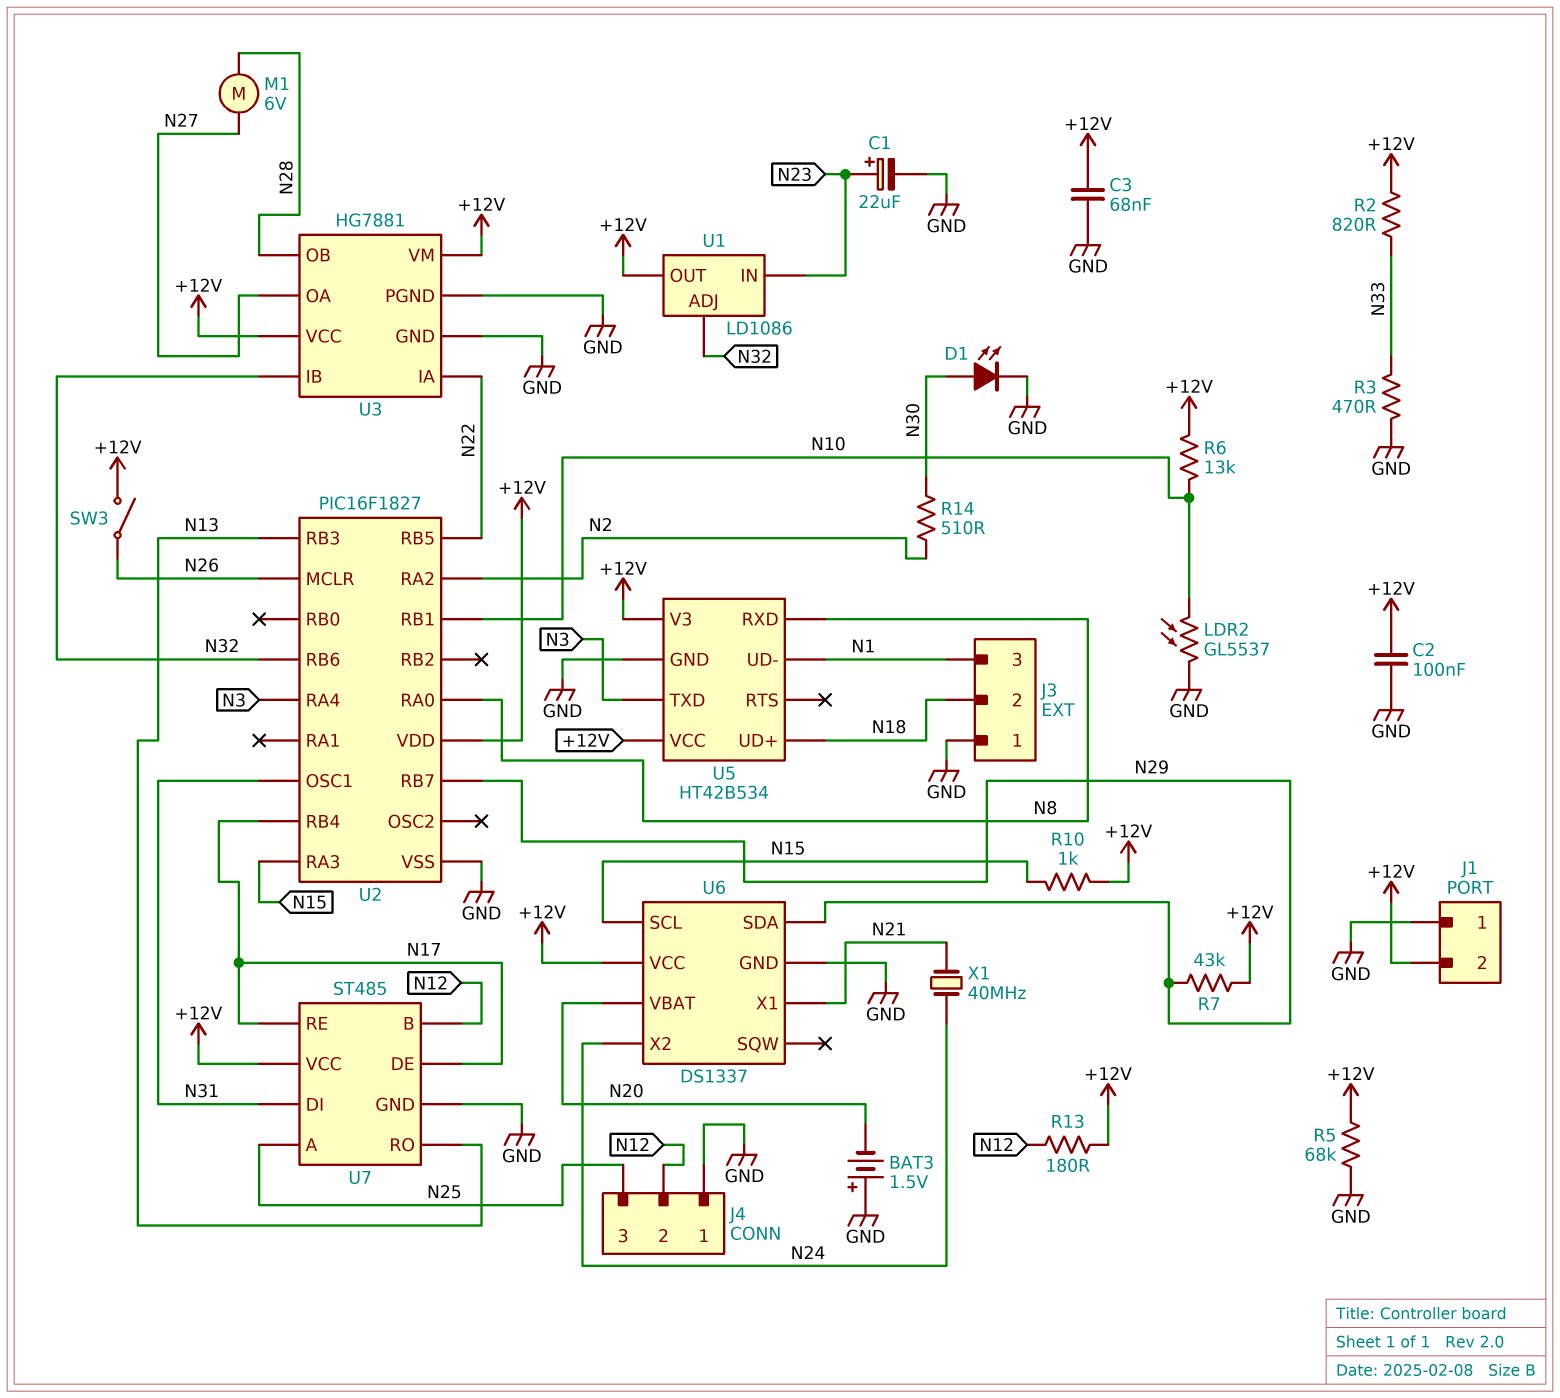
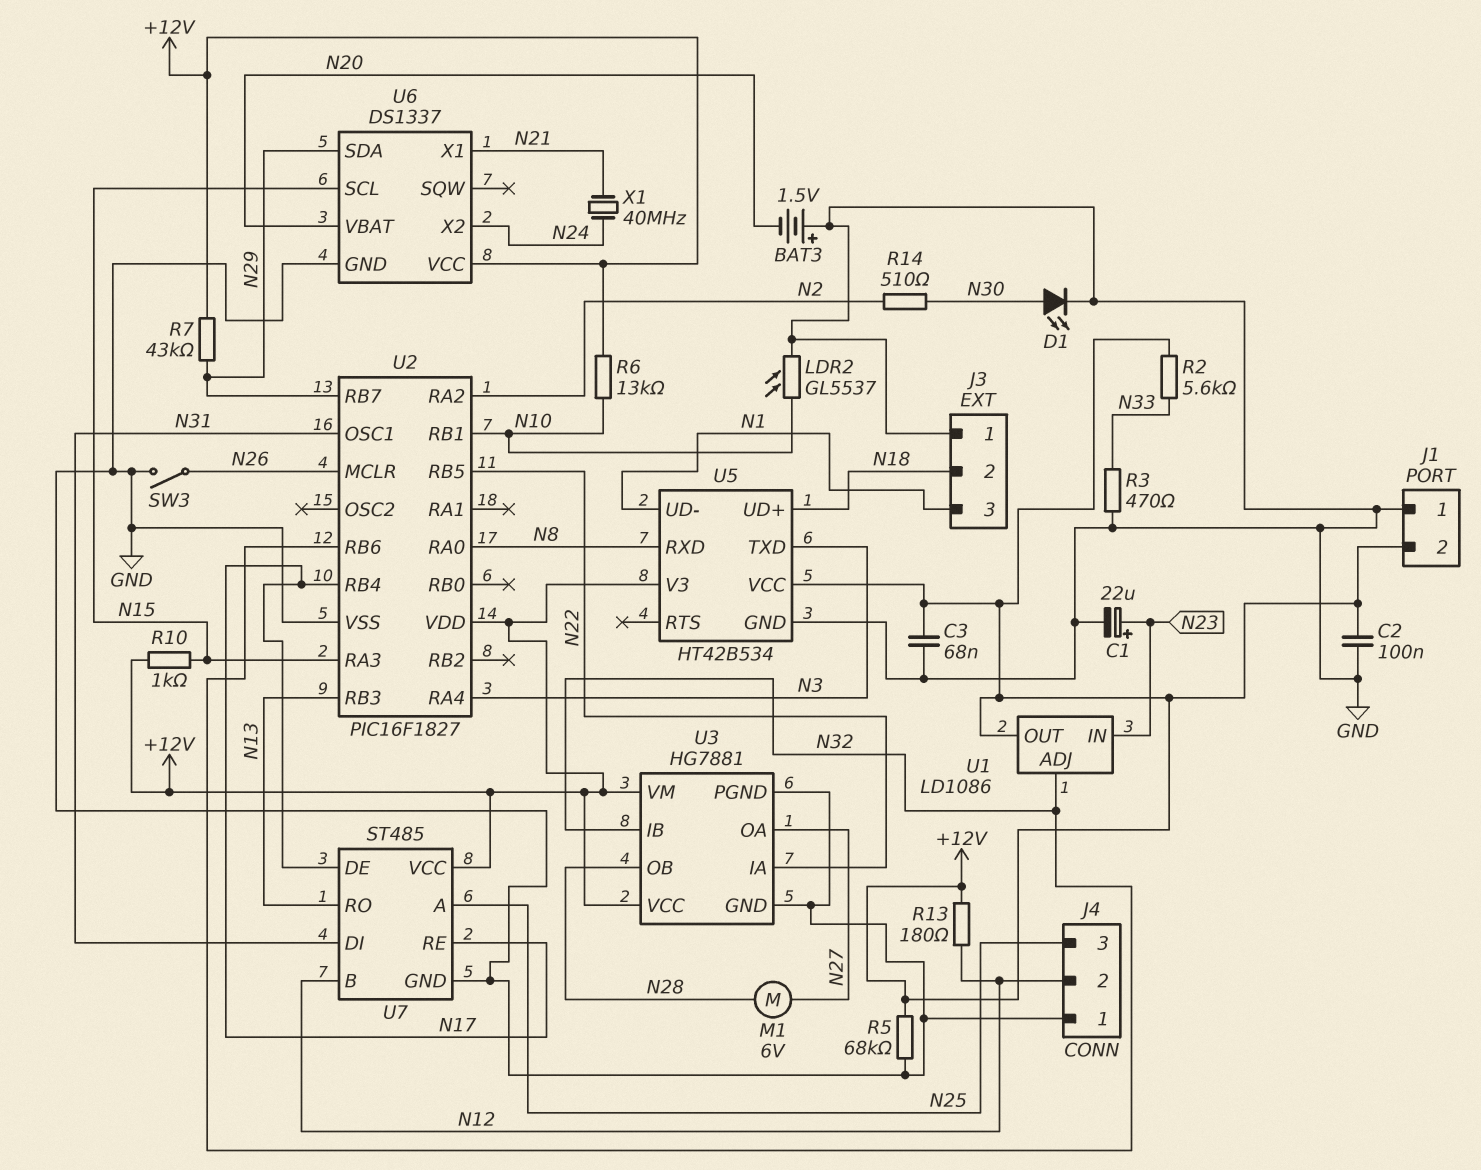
R2: 820 (+12V, N33) -> 5.6k (+12V, N33)
SW3: switch (+12V, N26) -> switch (GND, N26)

